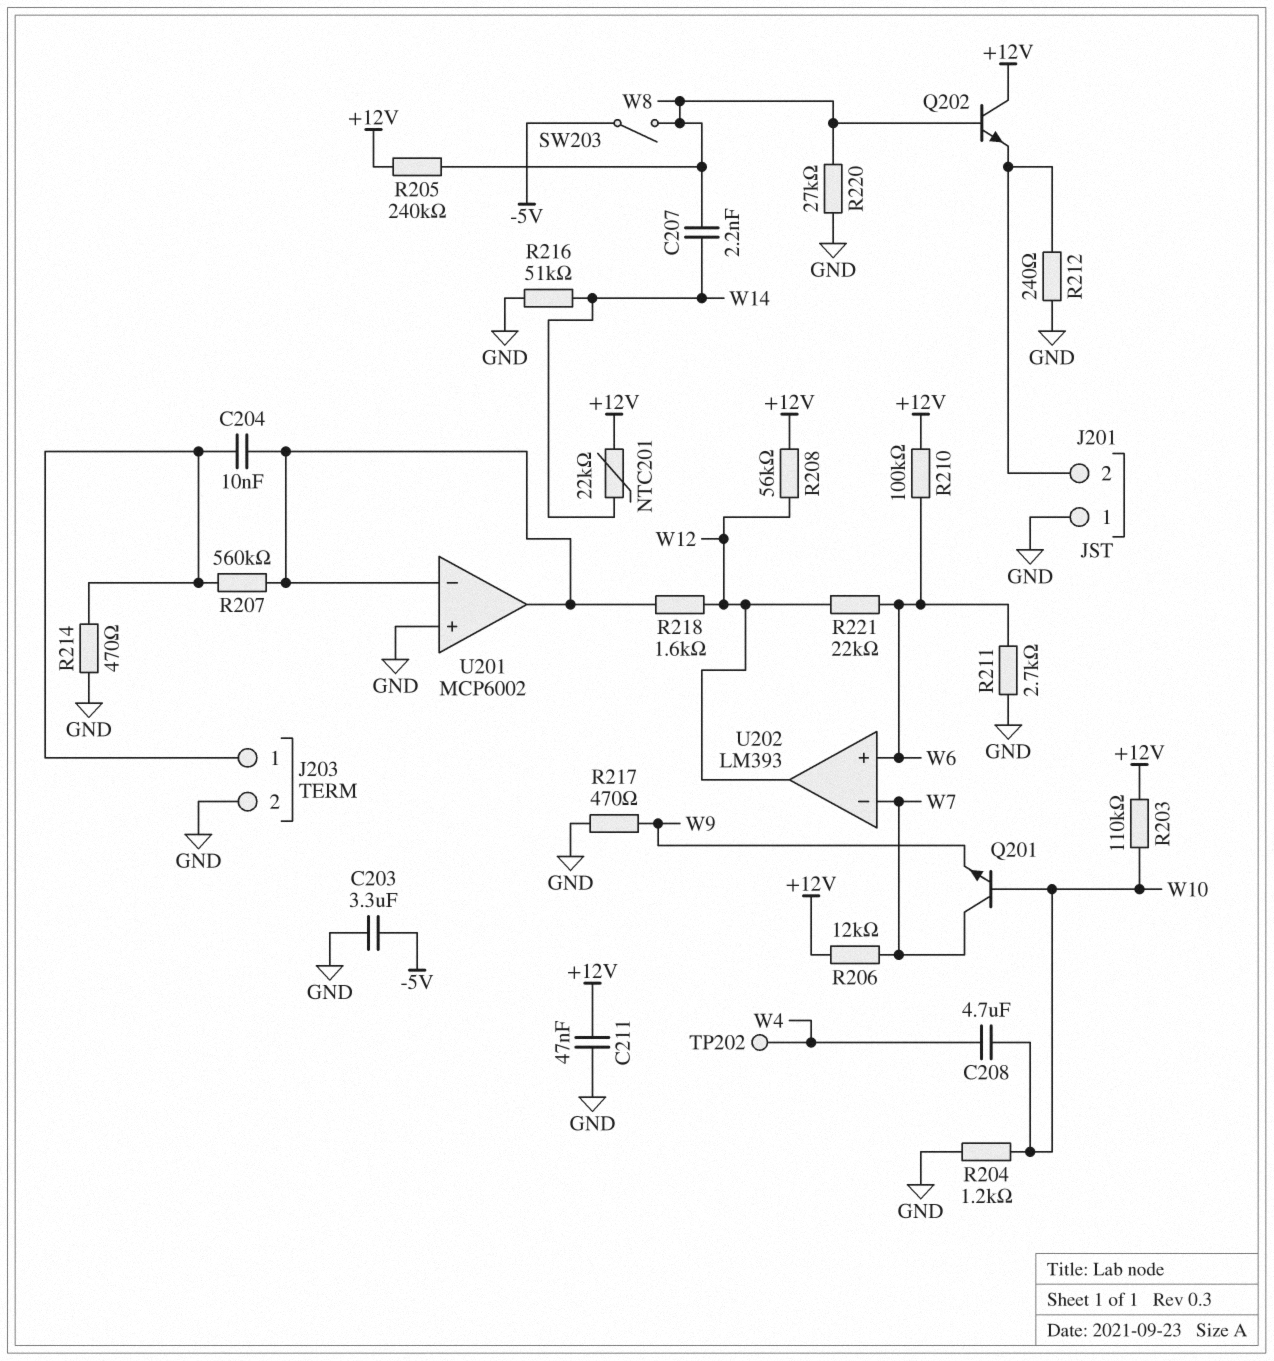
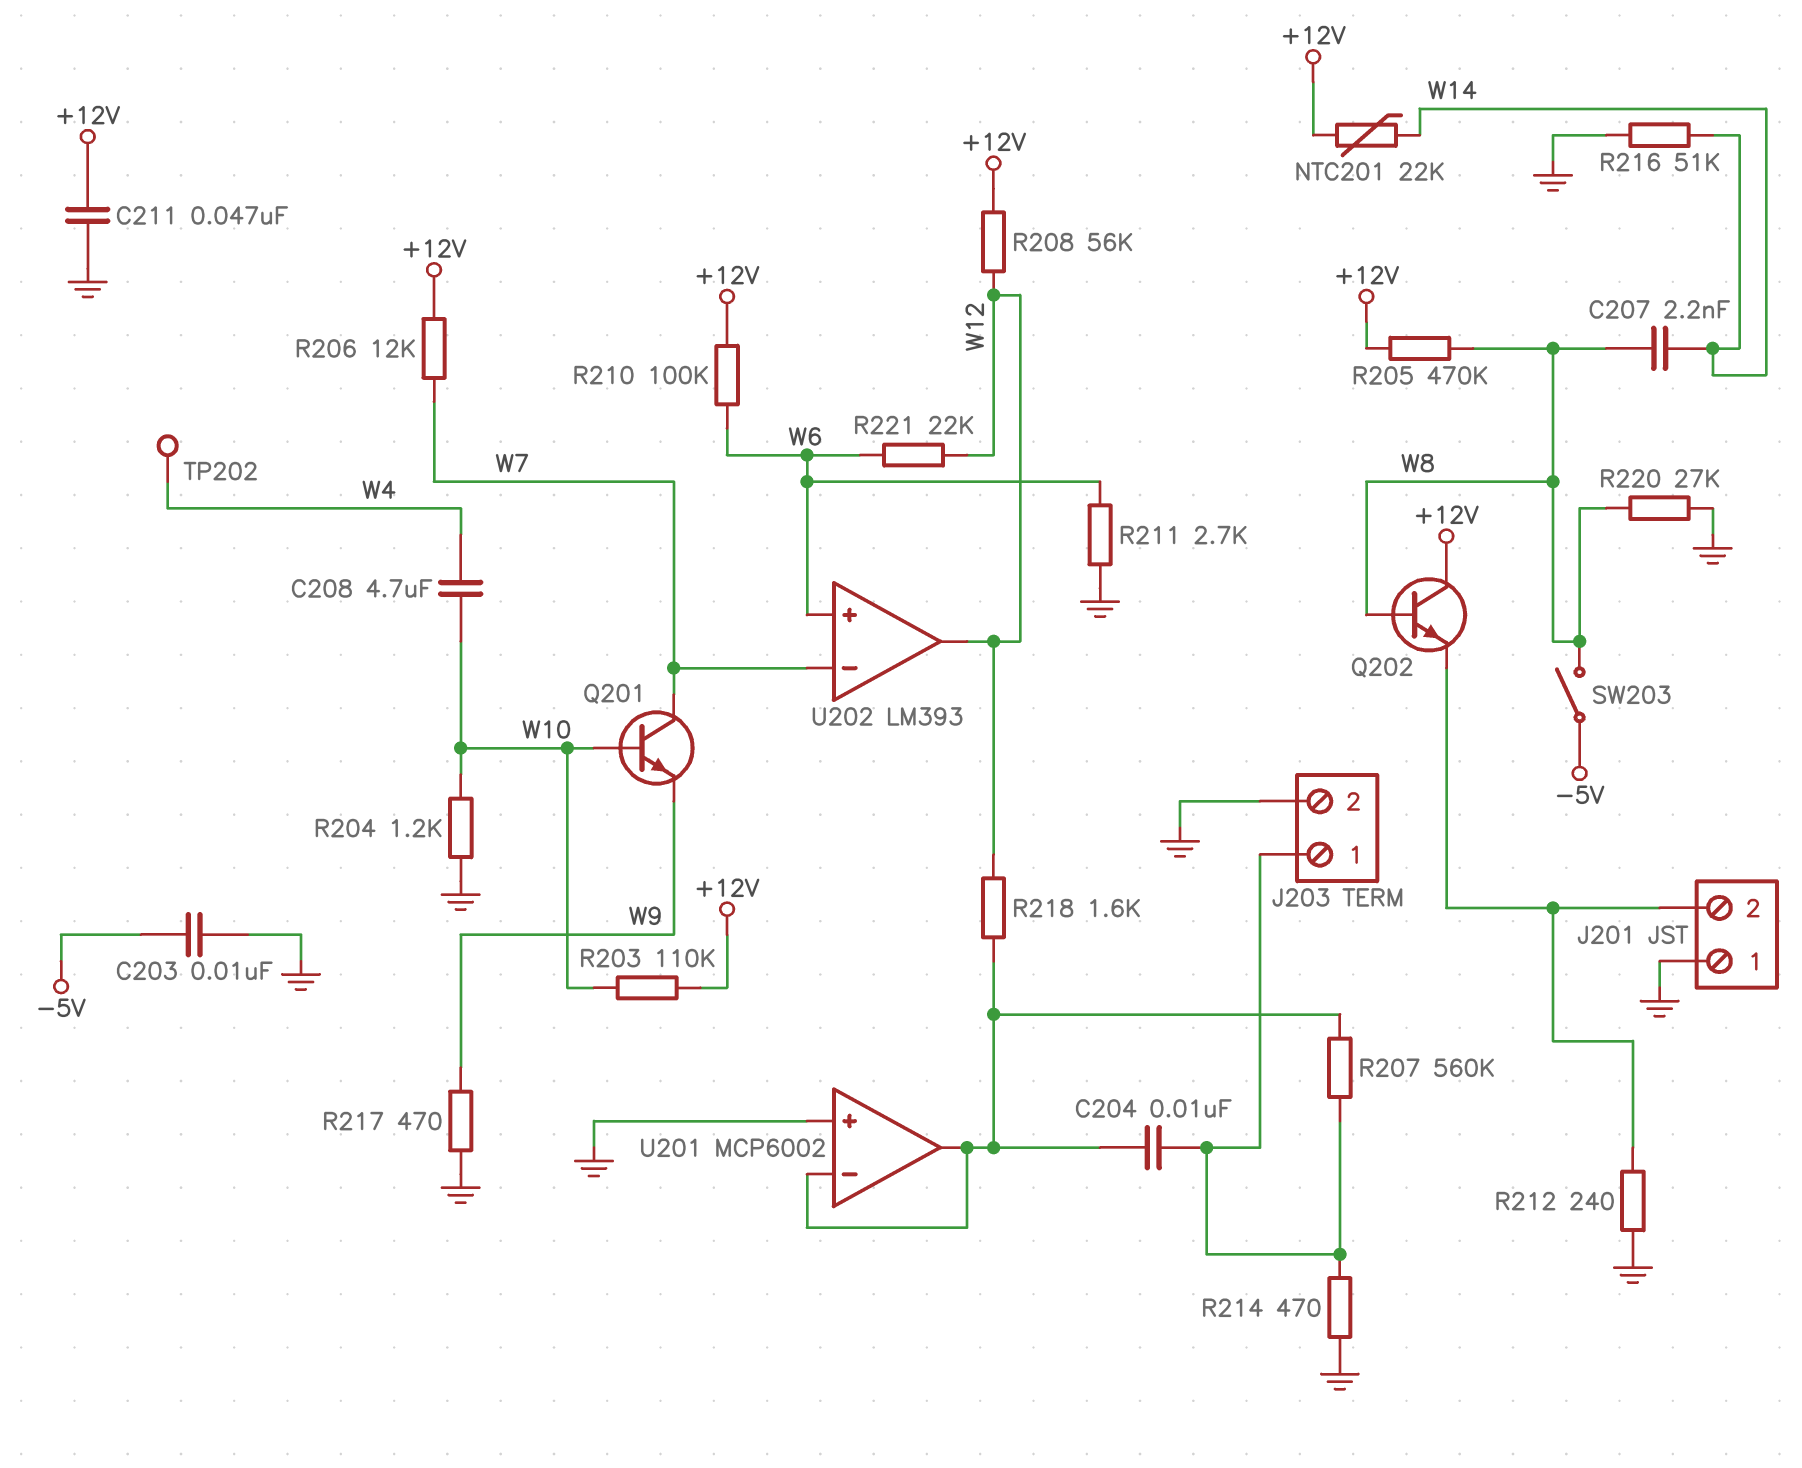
C203: 3.3uF (-5V, GND) -> 10nF (-5V, GND)
R205: 240k (+12V, W8) -> 470k (+12V, W8)

